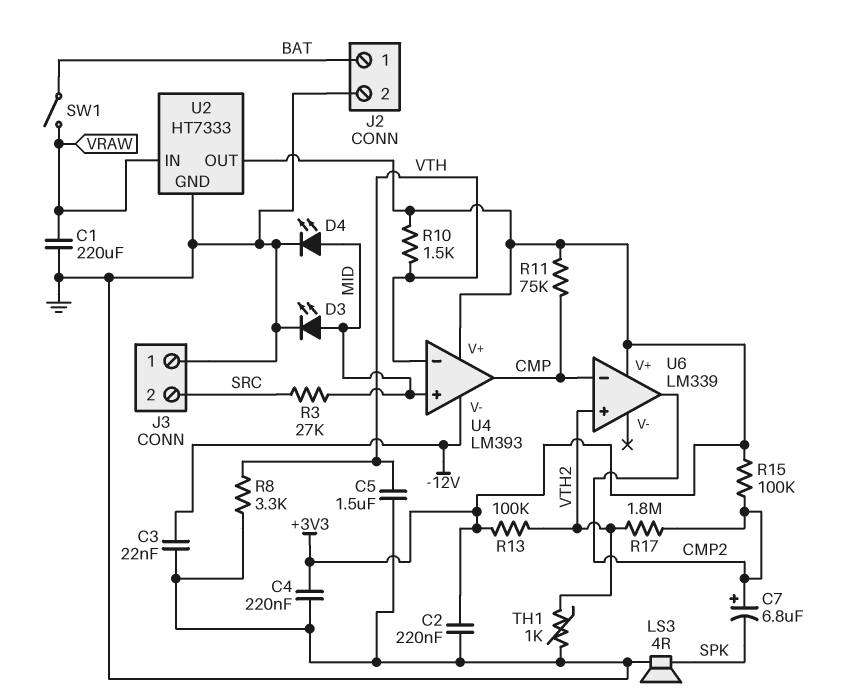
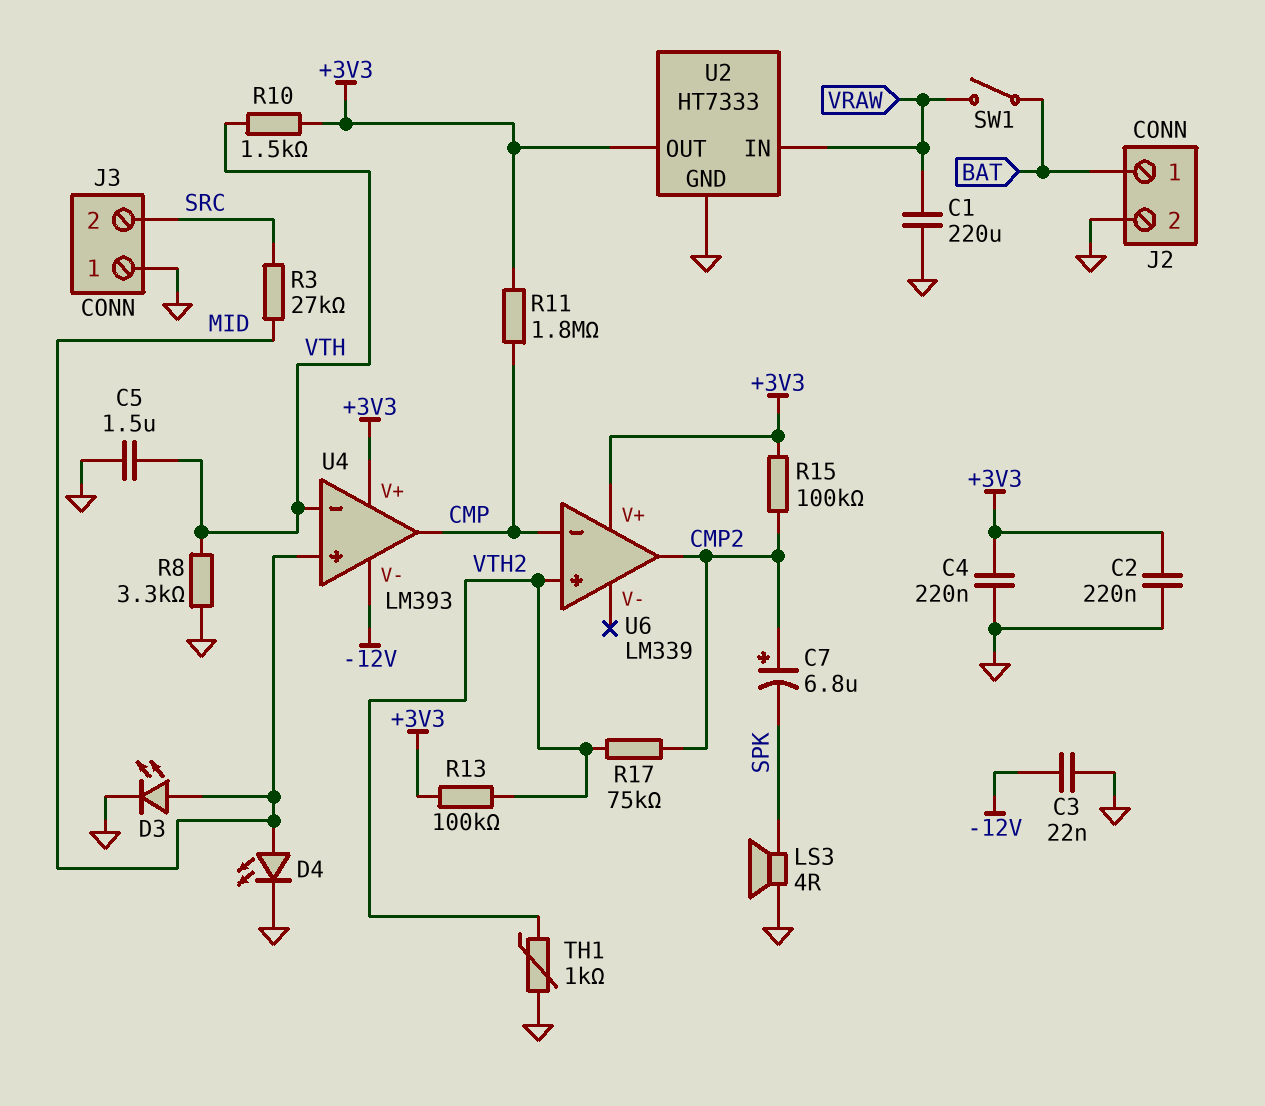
R11: 75k (+3V3, CMP) -> 1.8M (+3V3, CMP)
R17: 1.8M (CMP2, VTH2) -> 75k (CMP2, VTH2)

